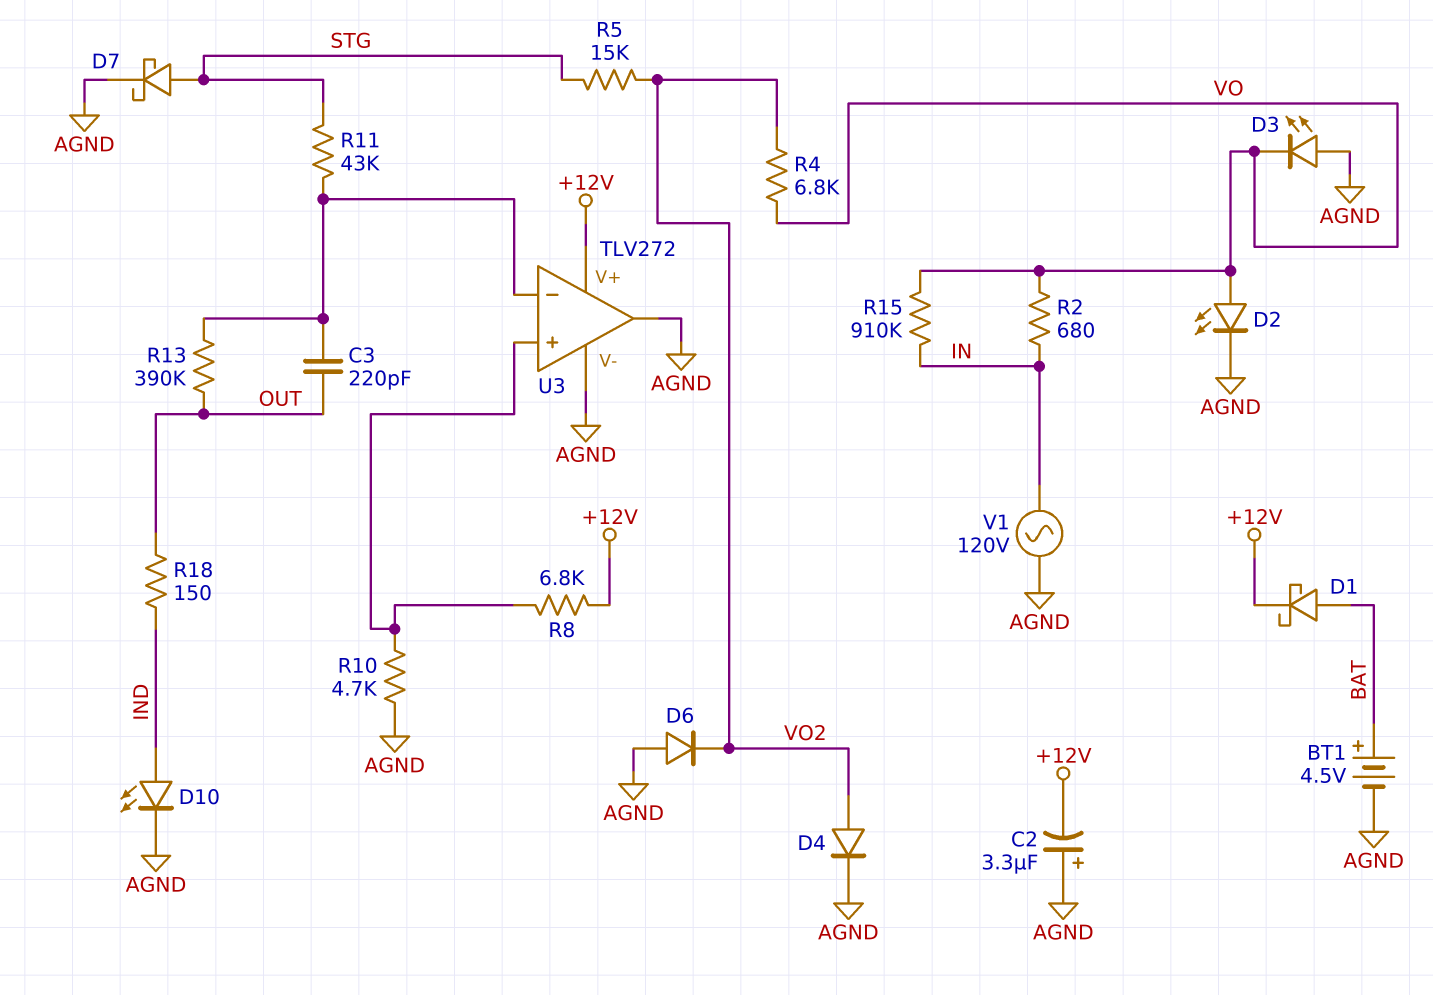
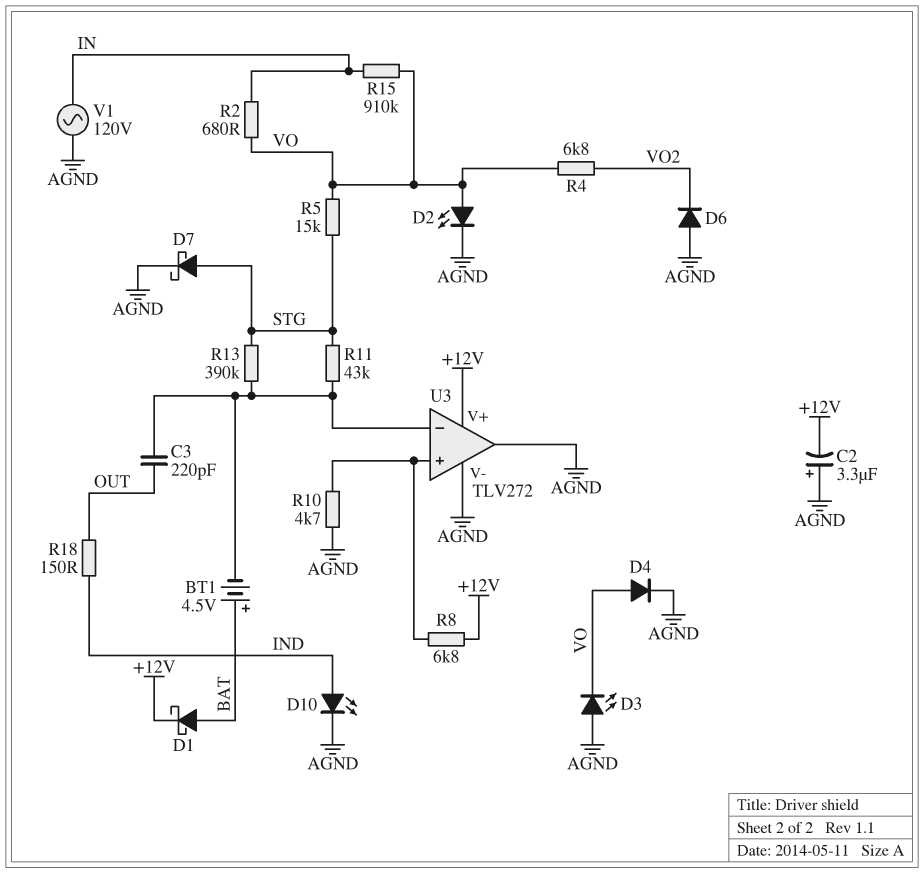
BT1: 4.5V (plus BAT, minus AGND) -> 4.5V (plus BAT, minus U3/in-)
D4: diode (A VO2, K AGND) -> diode (A VO, K AGND)
R5: 15k (STG, VO2) -> 15k (STG, VO)
R13: 390k (OUT, U3/in-) -> 390k (STG, U3/in-)

